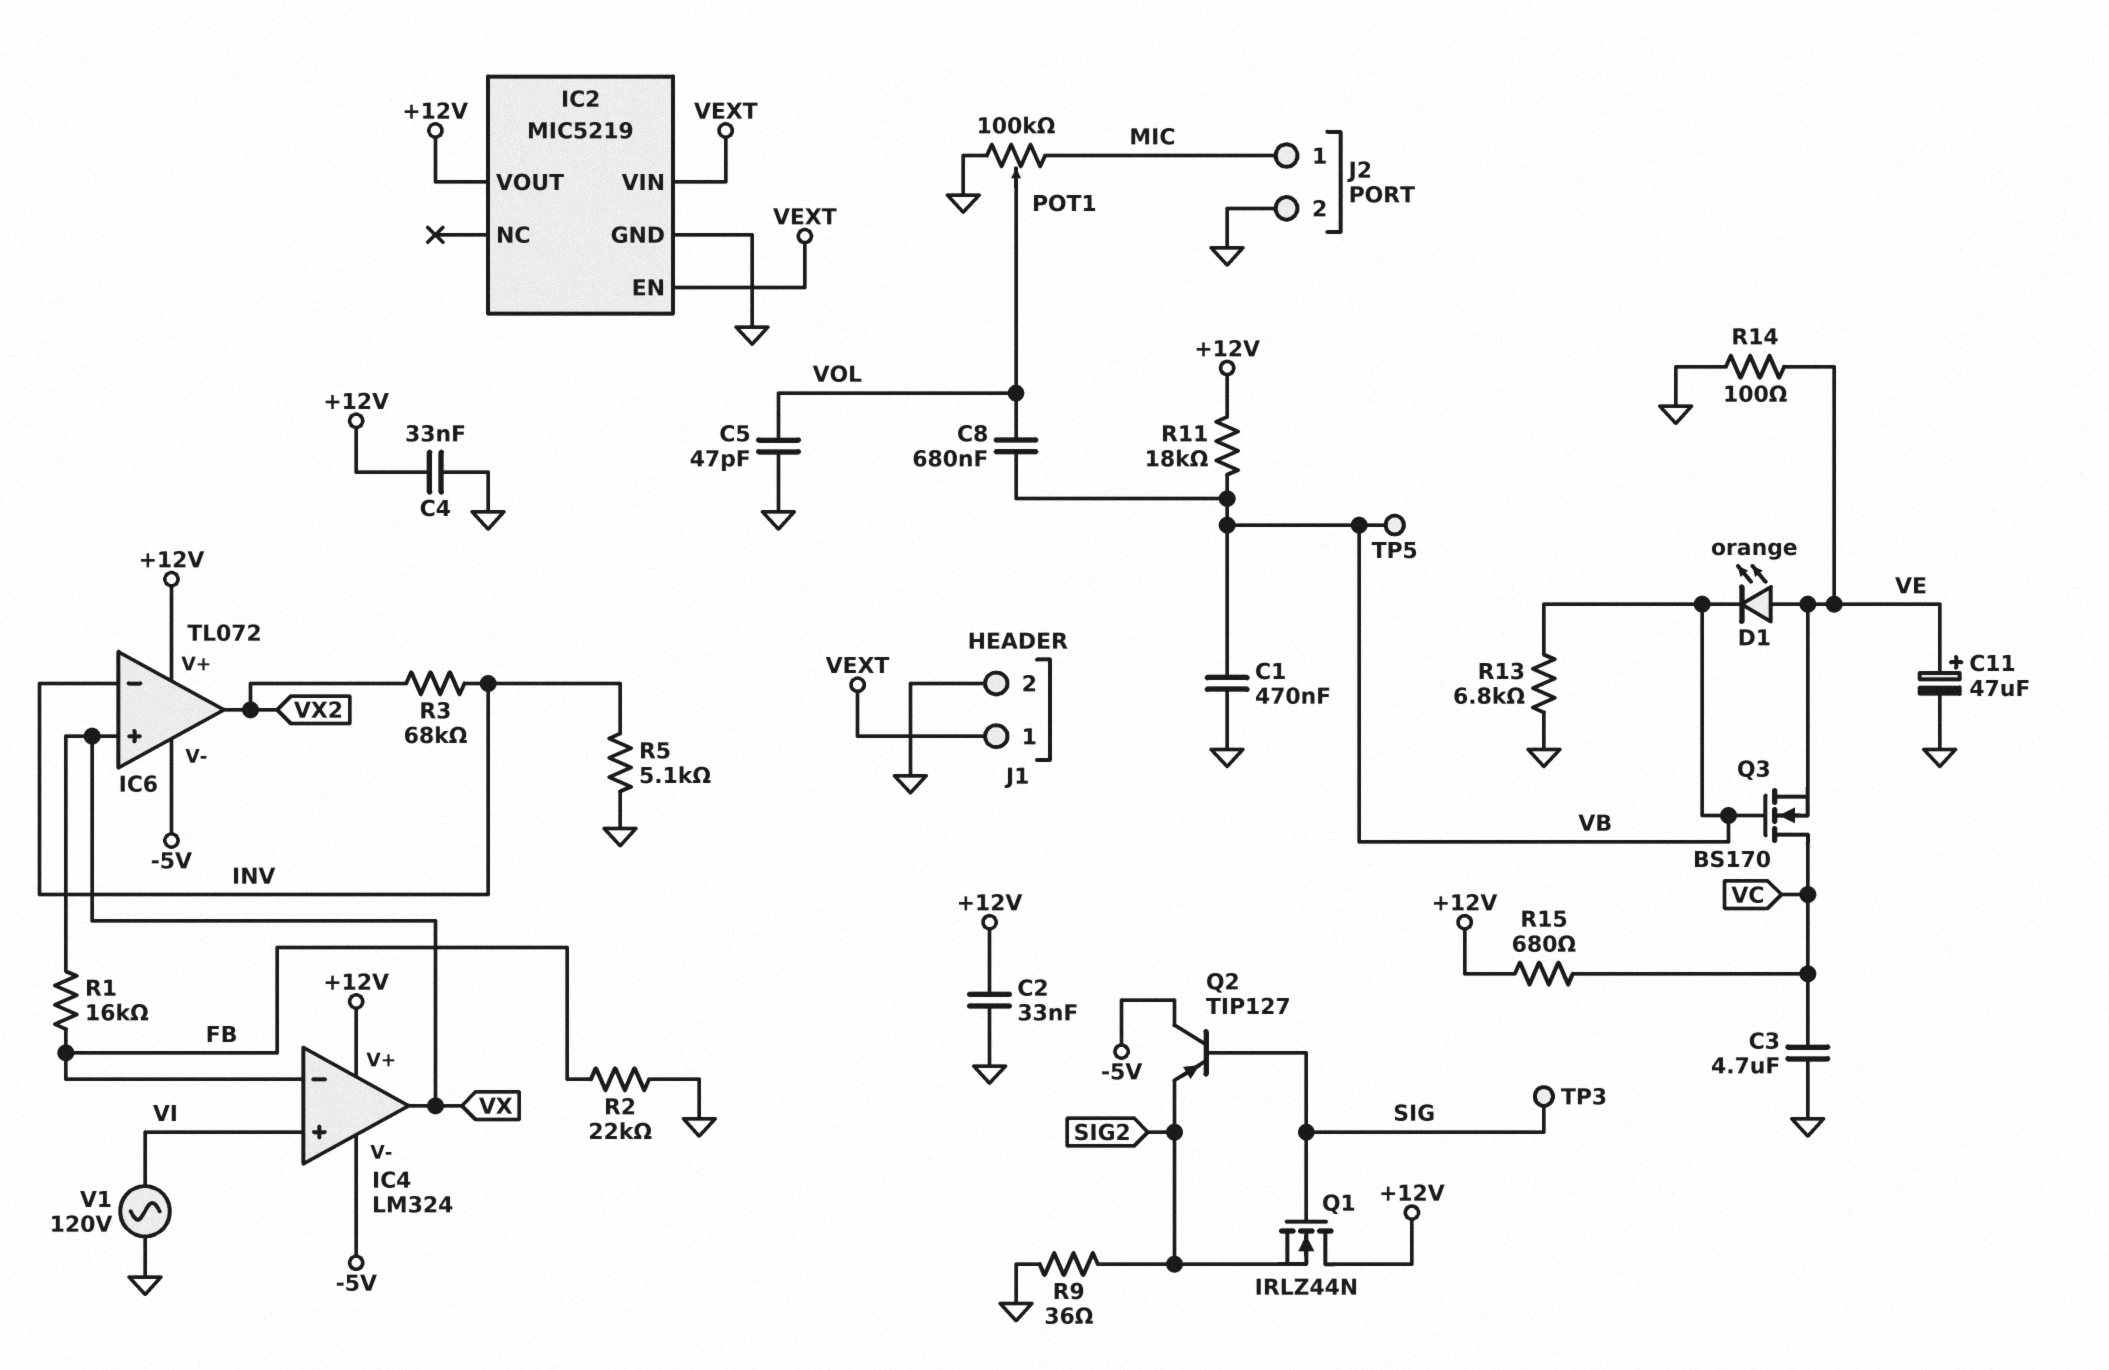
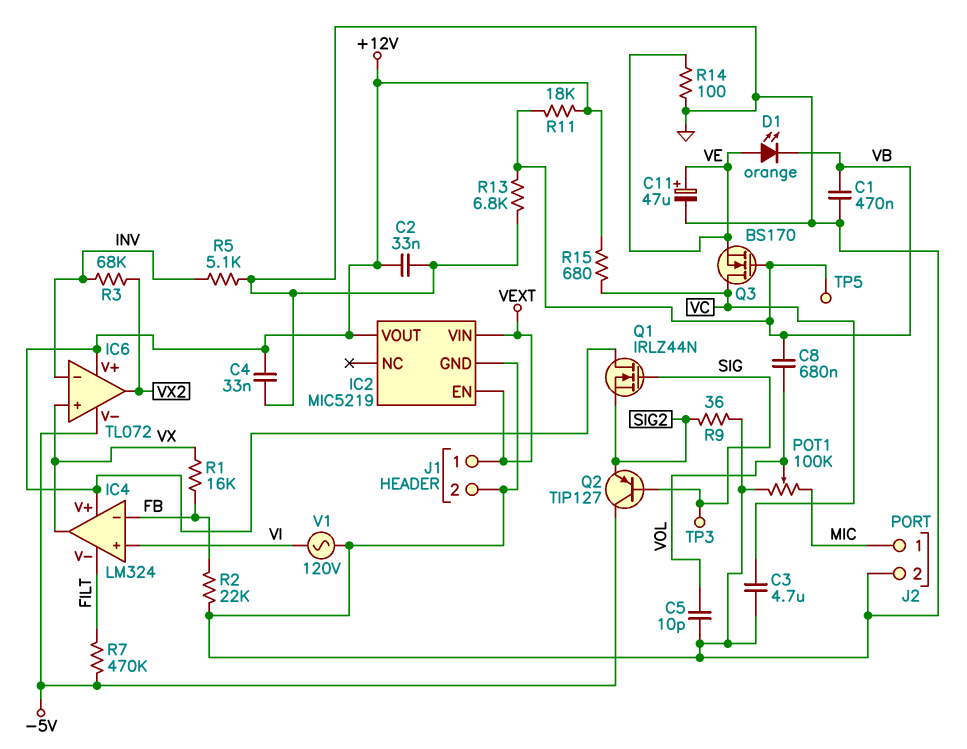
C5: 47pF (GND, VOL) -> 10pF (GND, VOL)
IC4 pin V-: -5V -> FILT
R7: none -> 470k (-5V, FILT)

